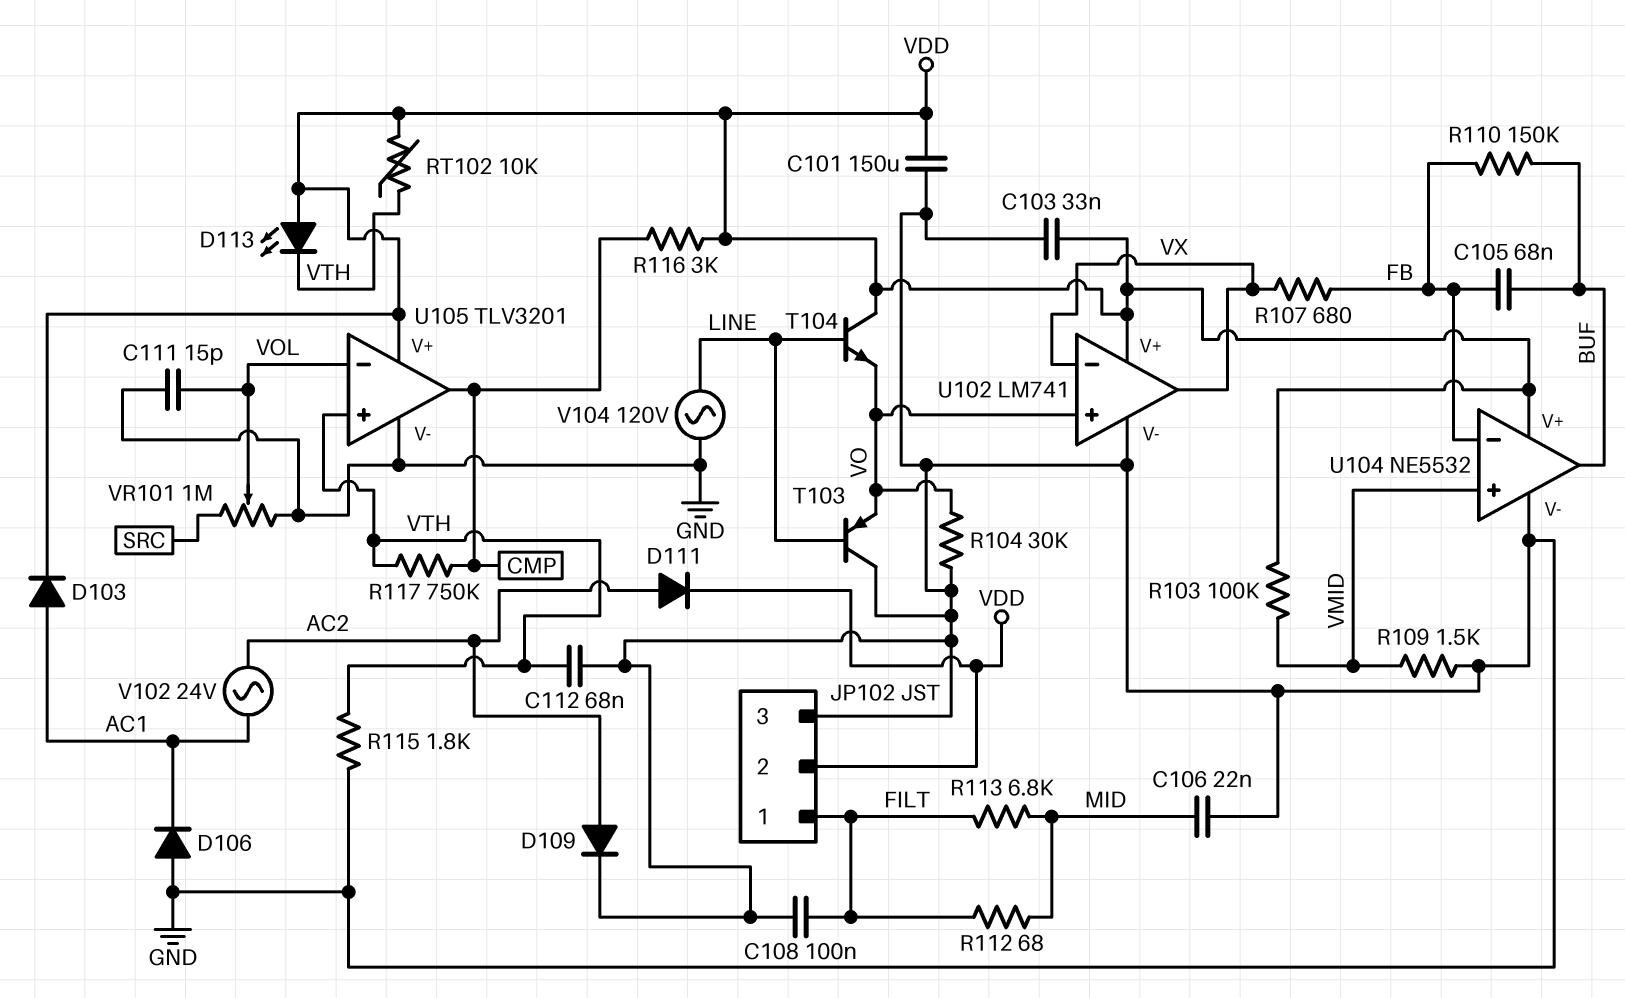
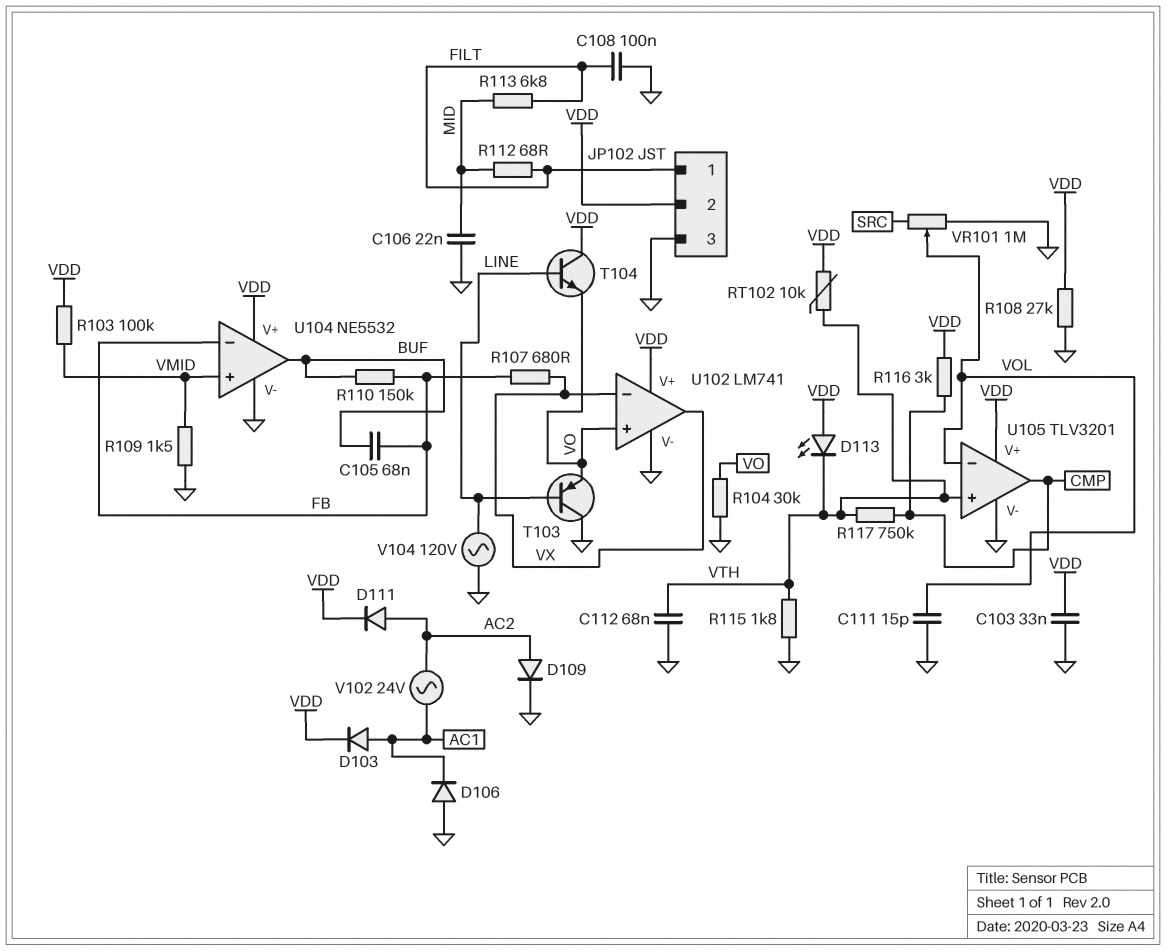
C101: 150uF (GND, VDD) -> none
R108: none -> 27k (GND, VDD)

